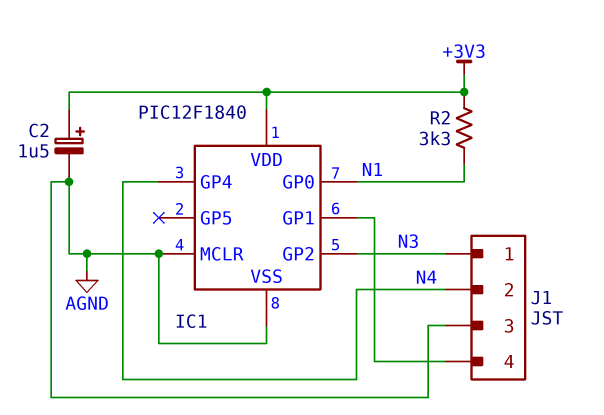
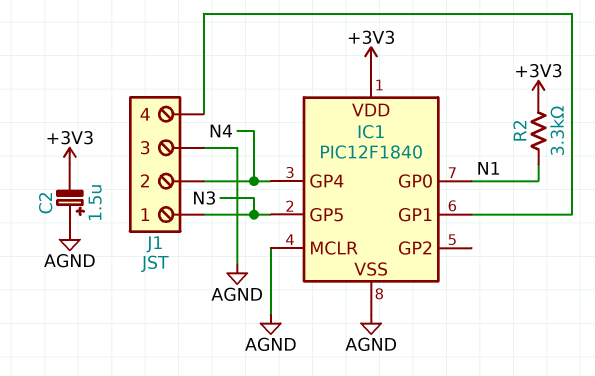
C2: 1.5uF (plus +3V3, minus AGND) -> 1.5uF (plus AGND, minus +3V3)
IC1 pin GP2: N3 -> none
IC1 pin GP5: none -> N3

